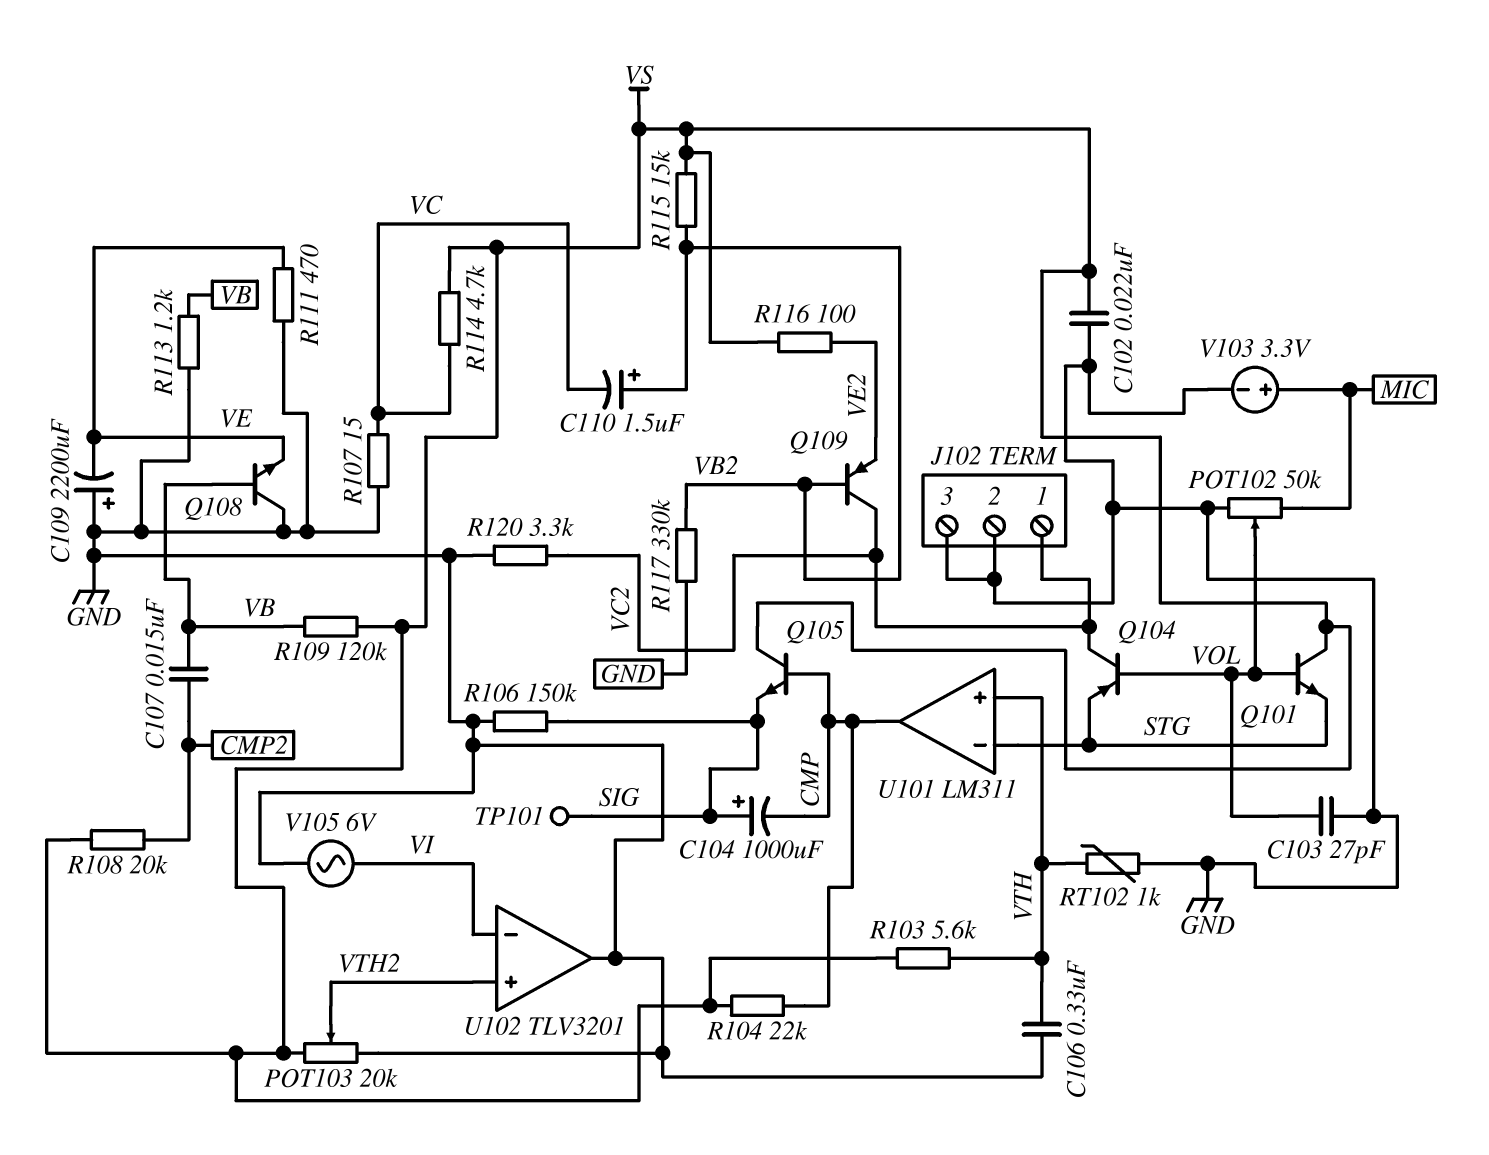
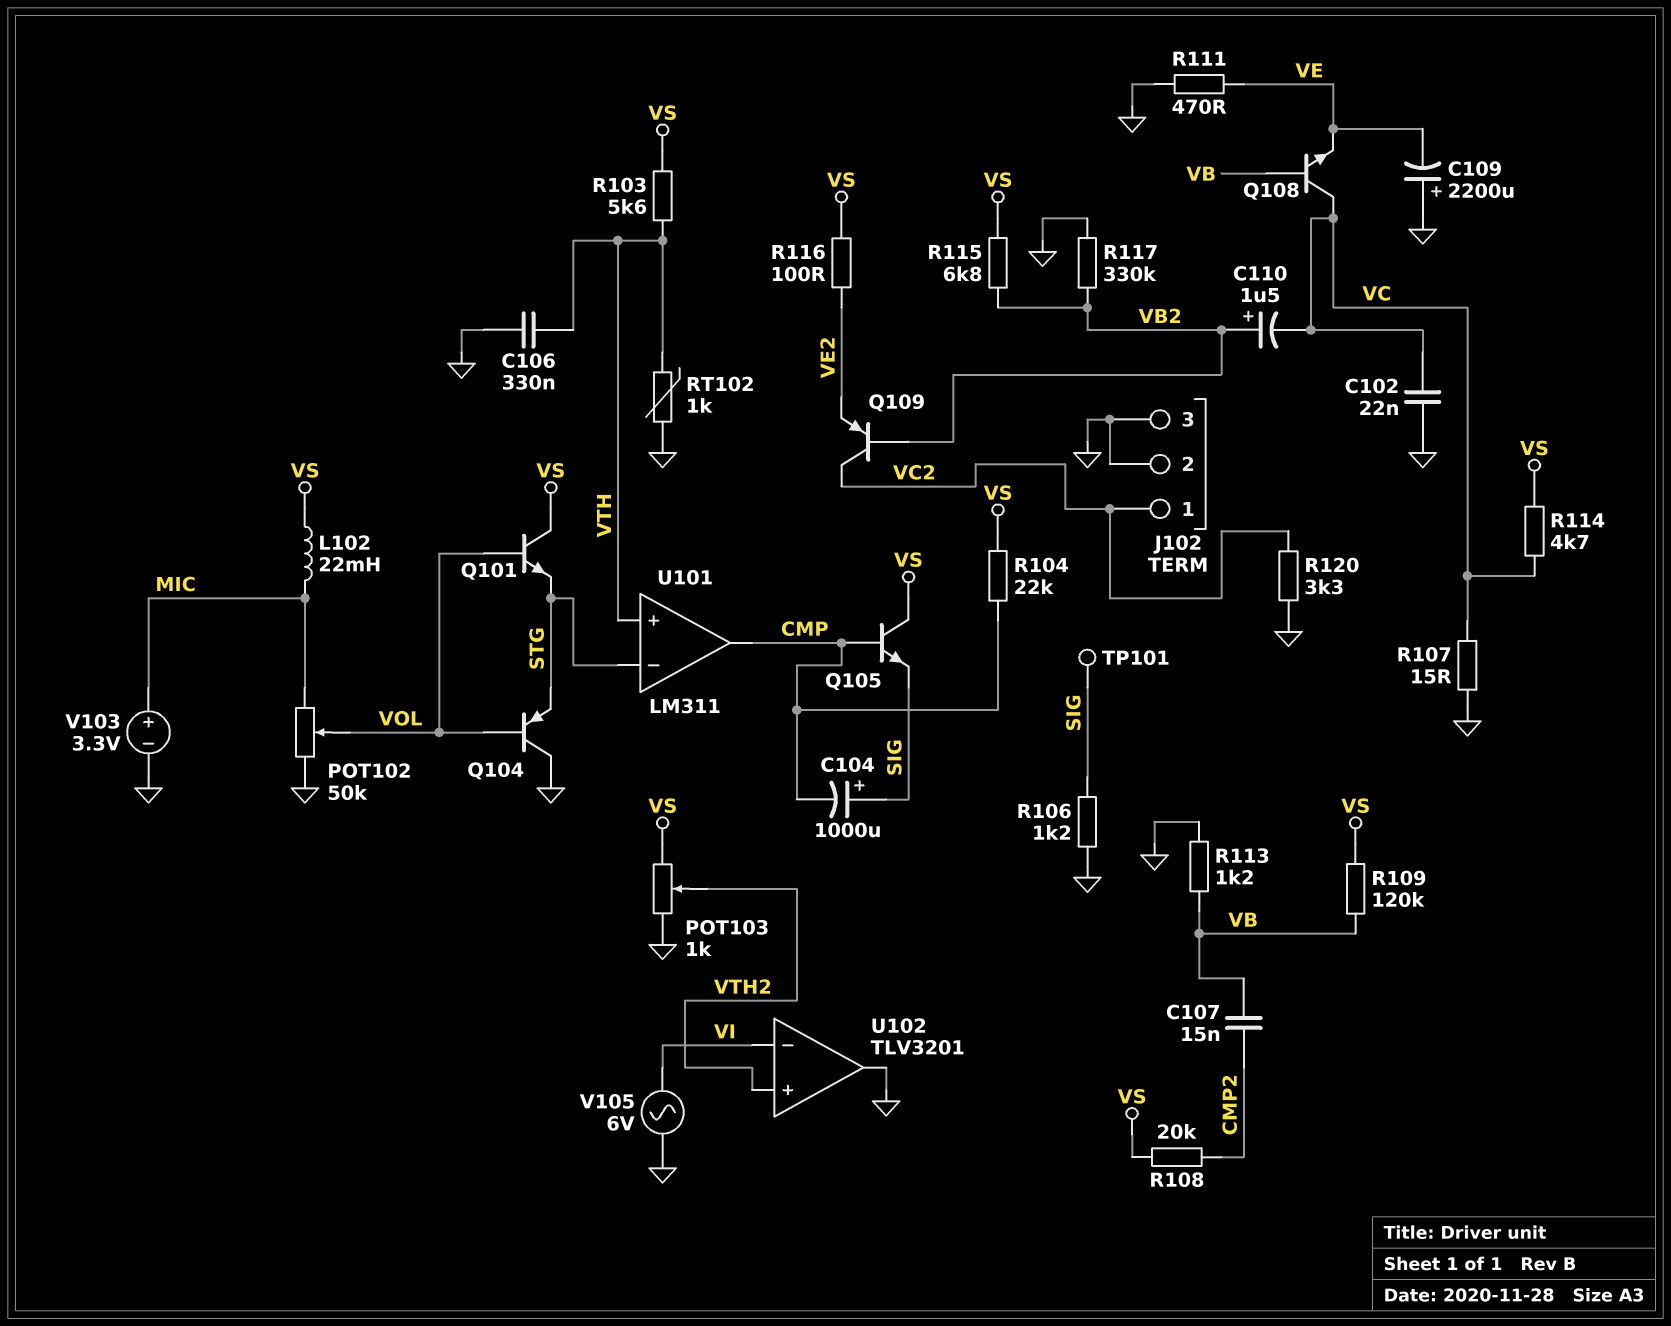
C102: 22nF (GND, VS) -> 22nF (GND, VC)
C103: 27pF (GND, VOL) -> none
L102: none -> 22mH (MIC, VS)
POT103: 20k (GND, VS, wiper VTH2) -> 1k (GND, VS, wiper VTH2)
Q104: PNP (B VOL, C VC2, E STG) -> PNP (B VOL, C GND, E STG)
Q108: NPN (B VB, C GND, E VE) -> NPN (B VB, C VC, E VE)
R106: 150k (GND, SIG) -> 1.2k (GND, SIG)
R115: 15k (VB2, VS) -> 6.8k (VB2, VS)

